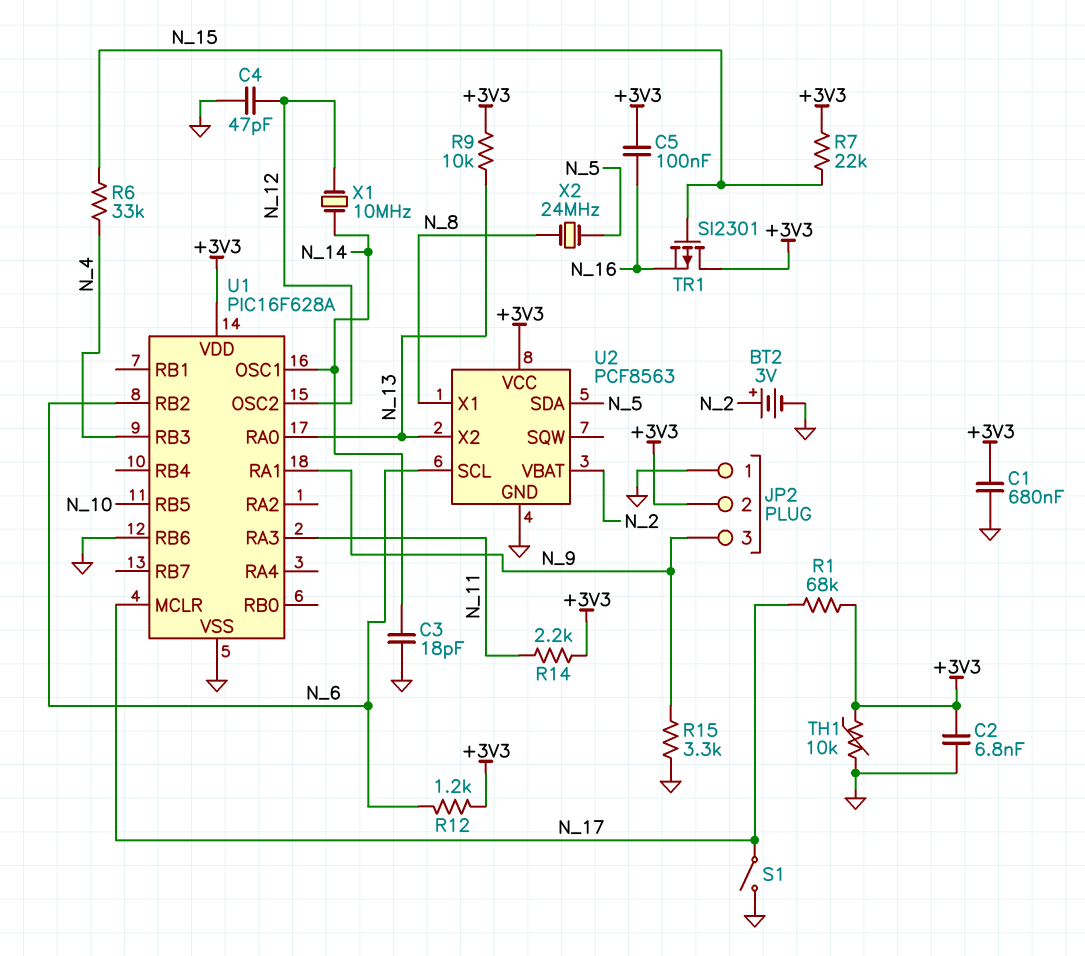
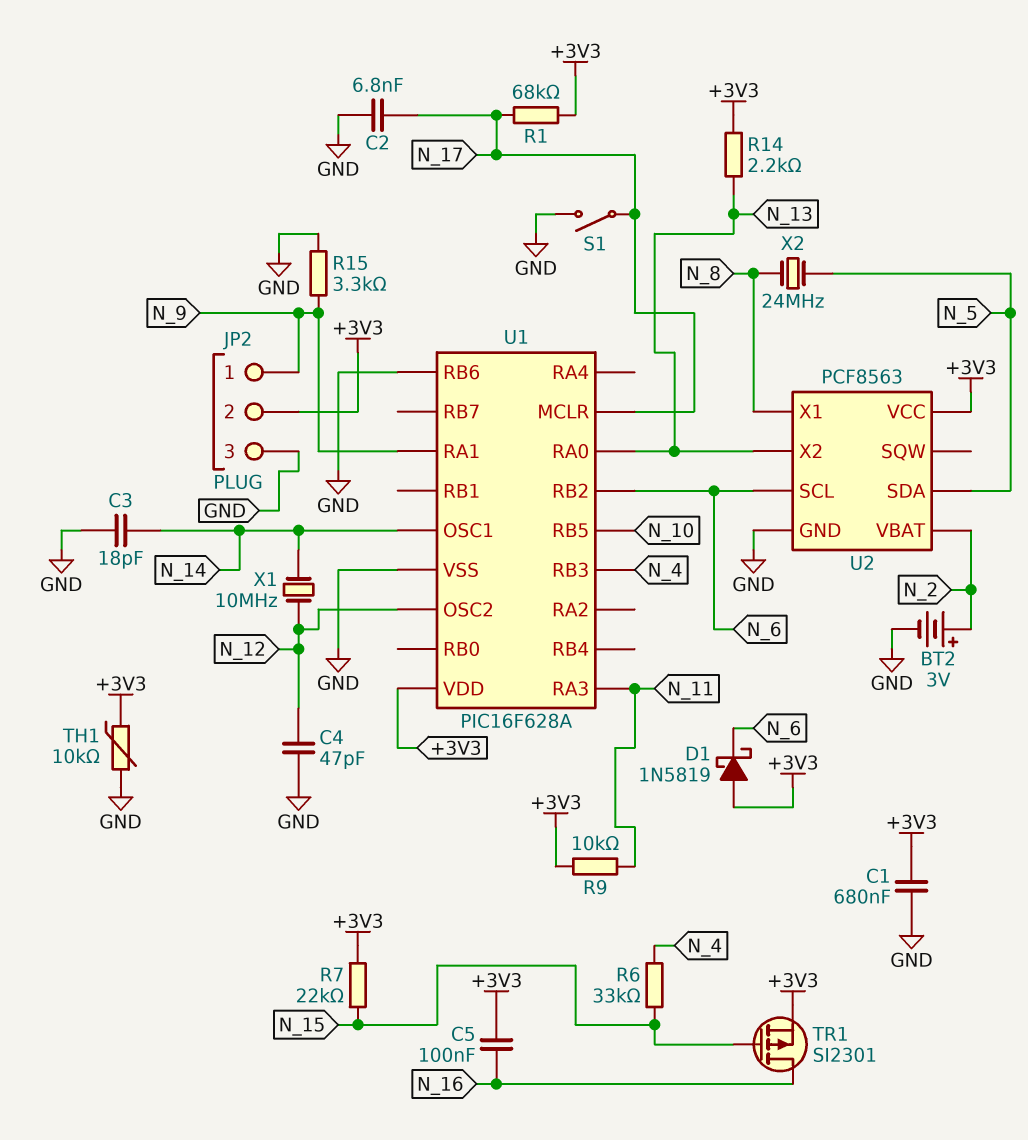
C2: 6.8nF (+3V3, GND) -> 6.8nF (GND, N_17)
D1: none -> schottky 1N5819 (A +3V3, K N_6)
JP2 pin 1: GND -> N_9
JP2 pin 3: N_9 -> GND
R9: 10k (+3V3, N_13) -> 10k (+3V3, N_11)
R12: 1.2k (+3V3, N_6) -> none
R14: 2.2k (+3V3, N_11) -> 2.2k (+3V3, N_13)
TR1: PMOS SI2301 (G N_15, D +3V3, S N_16) -> PMOS SI2301 (G N_15, D N_16, S +3V3)

